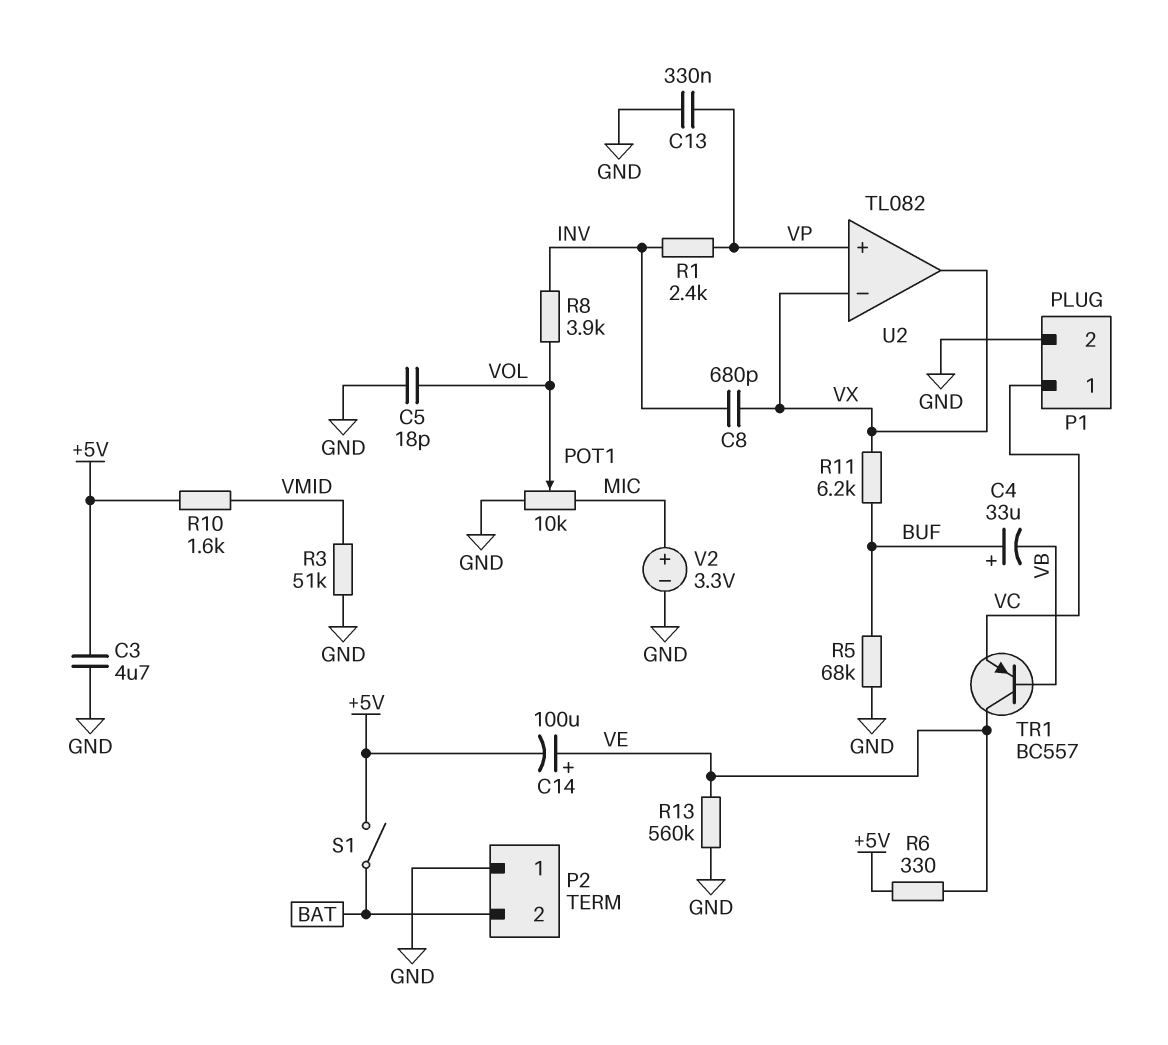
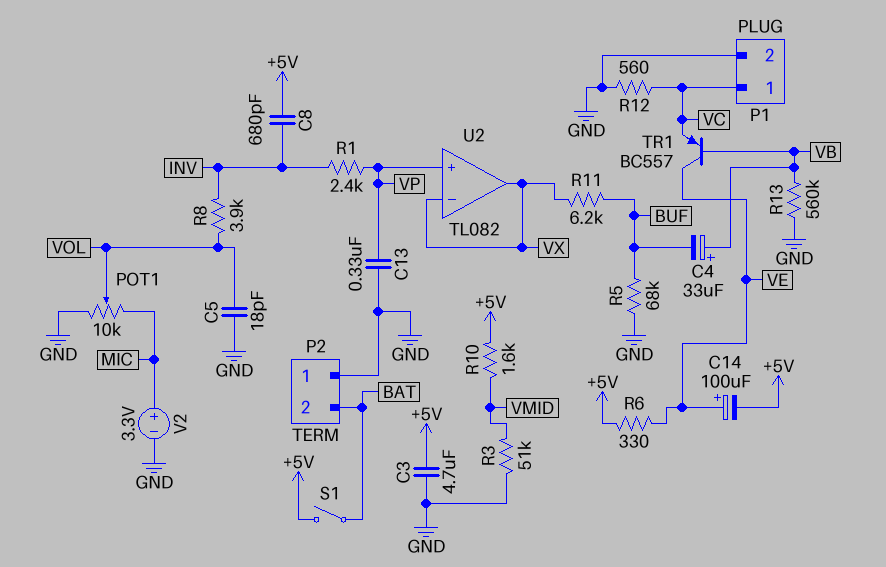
C4: 33uF (plus BUF, minus VB) -> 33uF (plus VB, minus BUF)
C8: 680pF (INV, VX) -> 680pF (+5V, INV)
R12: none -> 560 (GND, VC)
R13: 560k (GND, VE) -> 560k (GND, VB)

